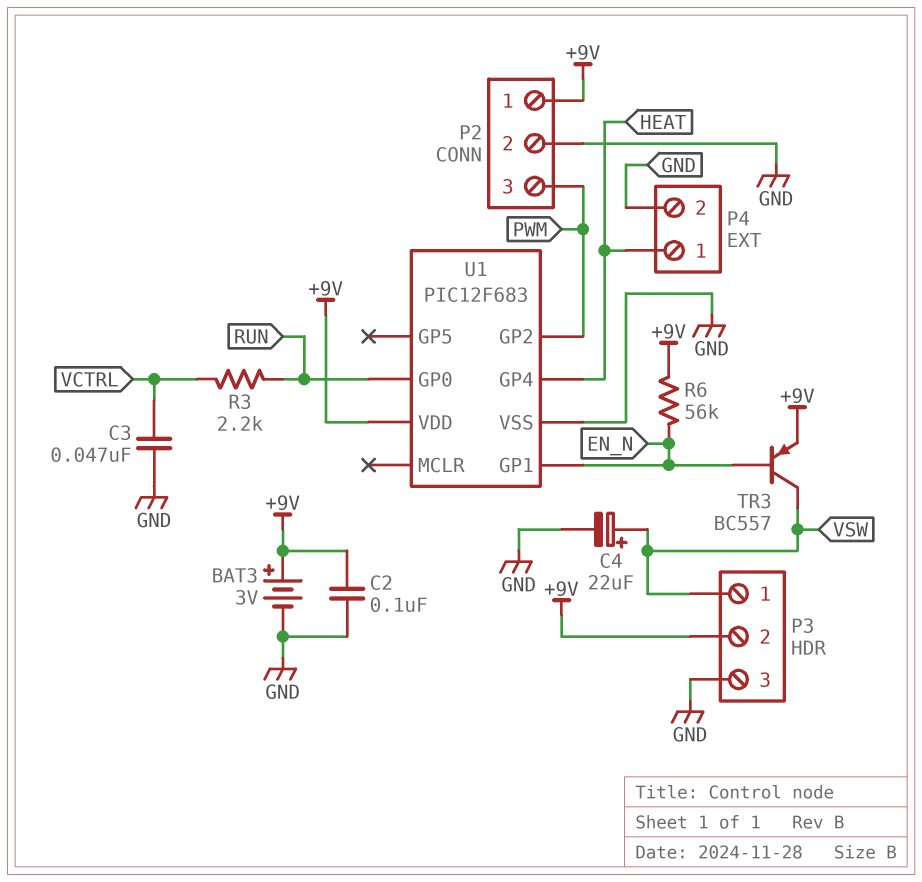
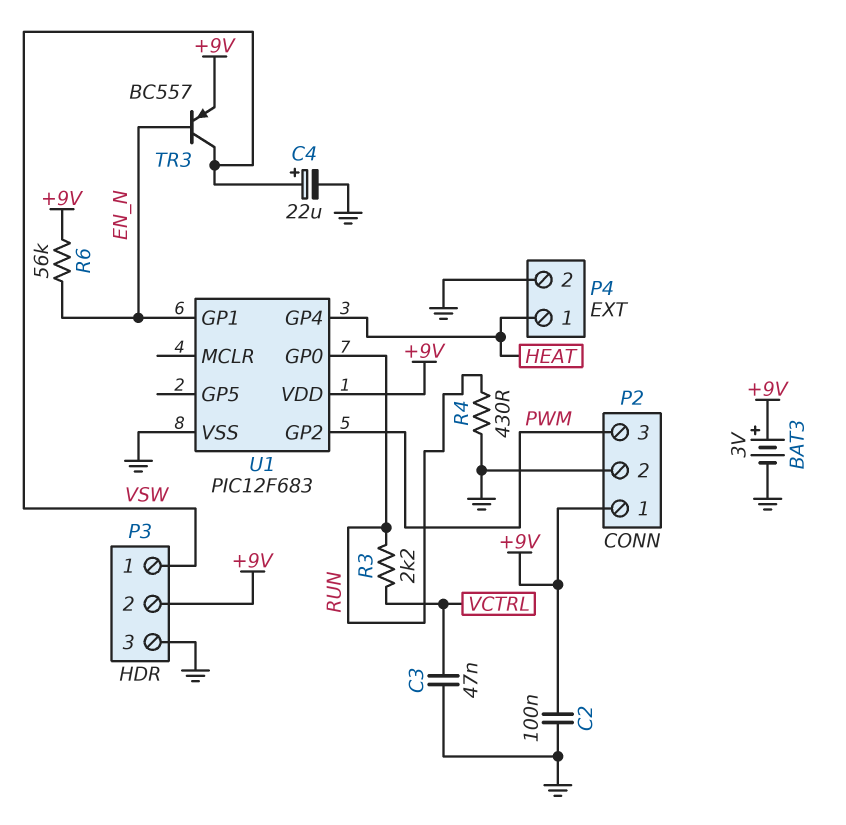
R4: none -> 430 (GND, RUN)

